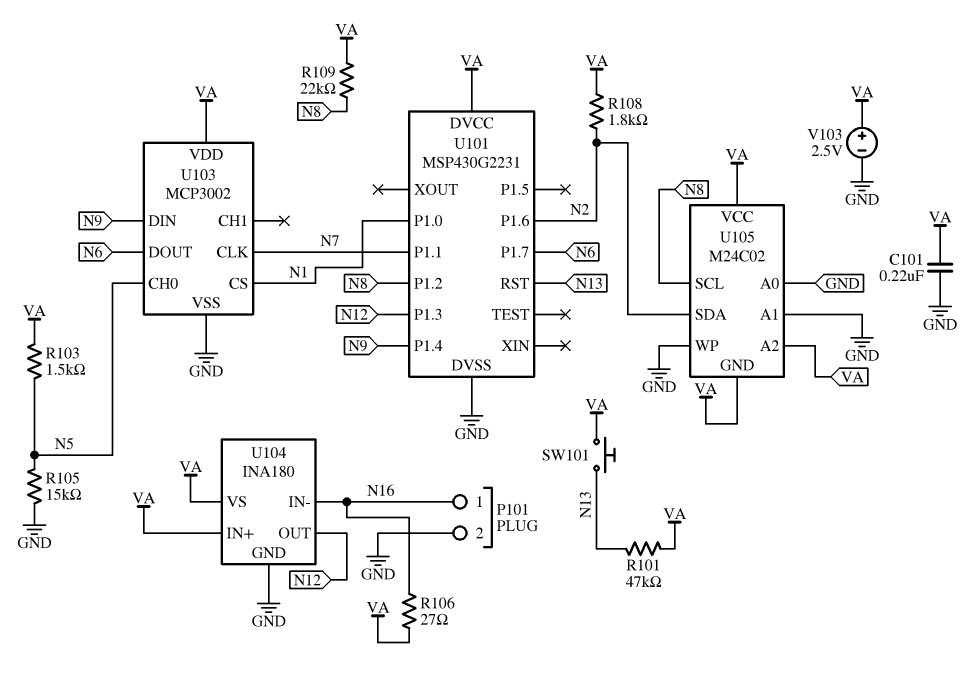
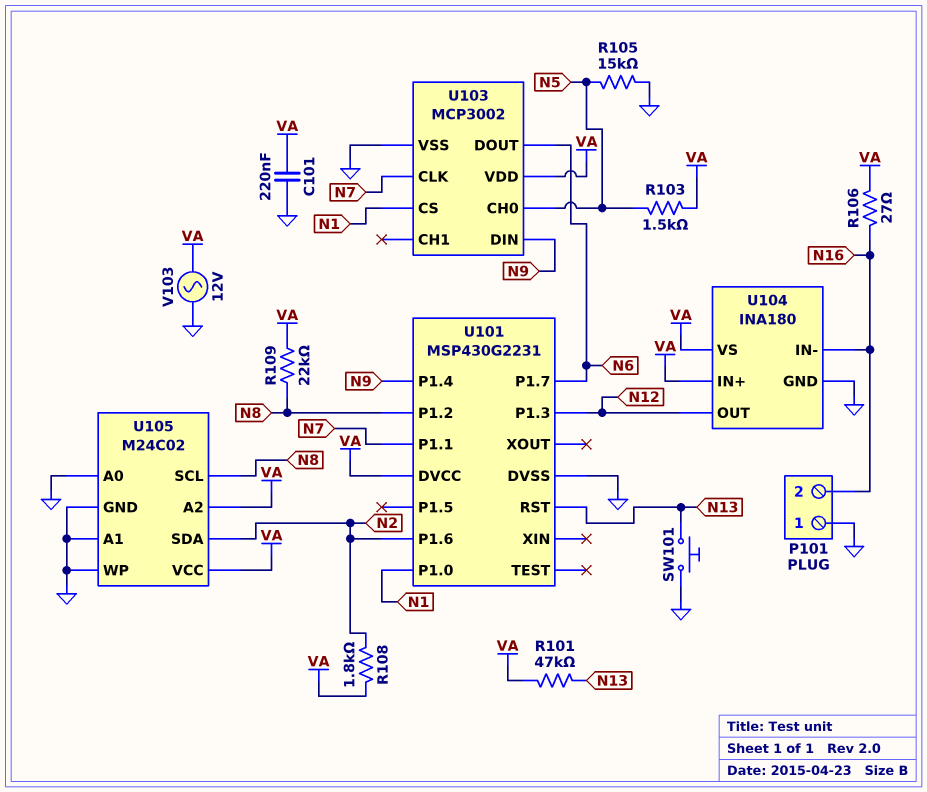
P101 pin 1: N16 -> GND
P101 pin 2: GND -> N16
SW101: button (N13, VA) -> button (GND, N13)
U105 pin GND: VA -> GND
V103: 2.5V (plus VA, minus GND) -> AC 12V (GND, VA)

